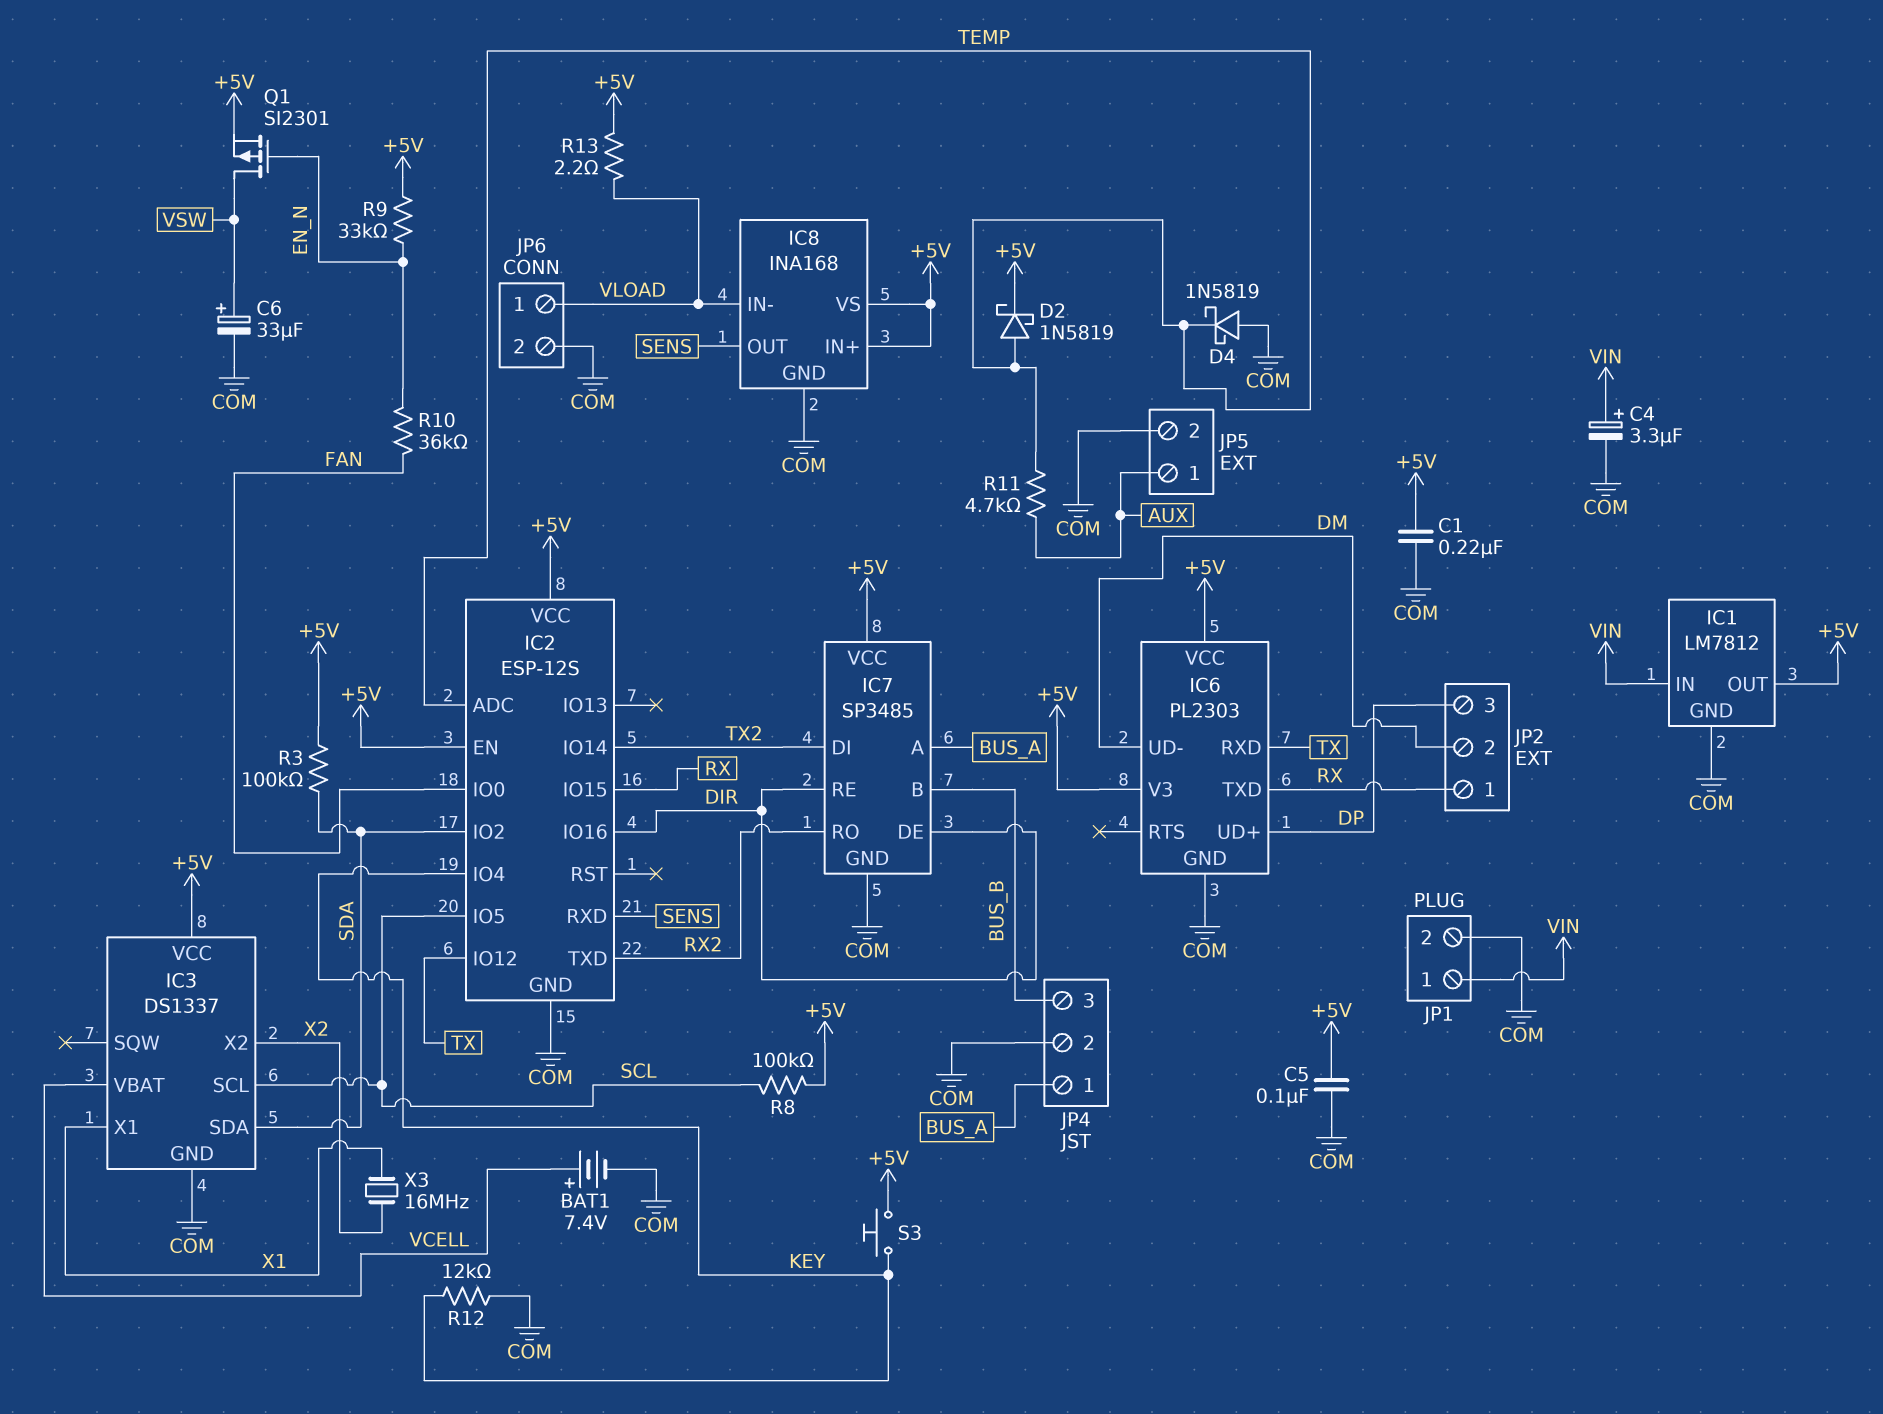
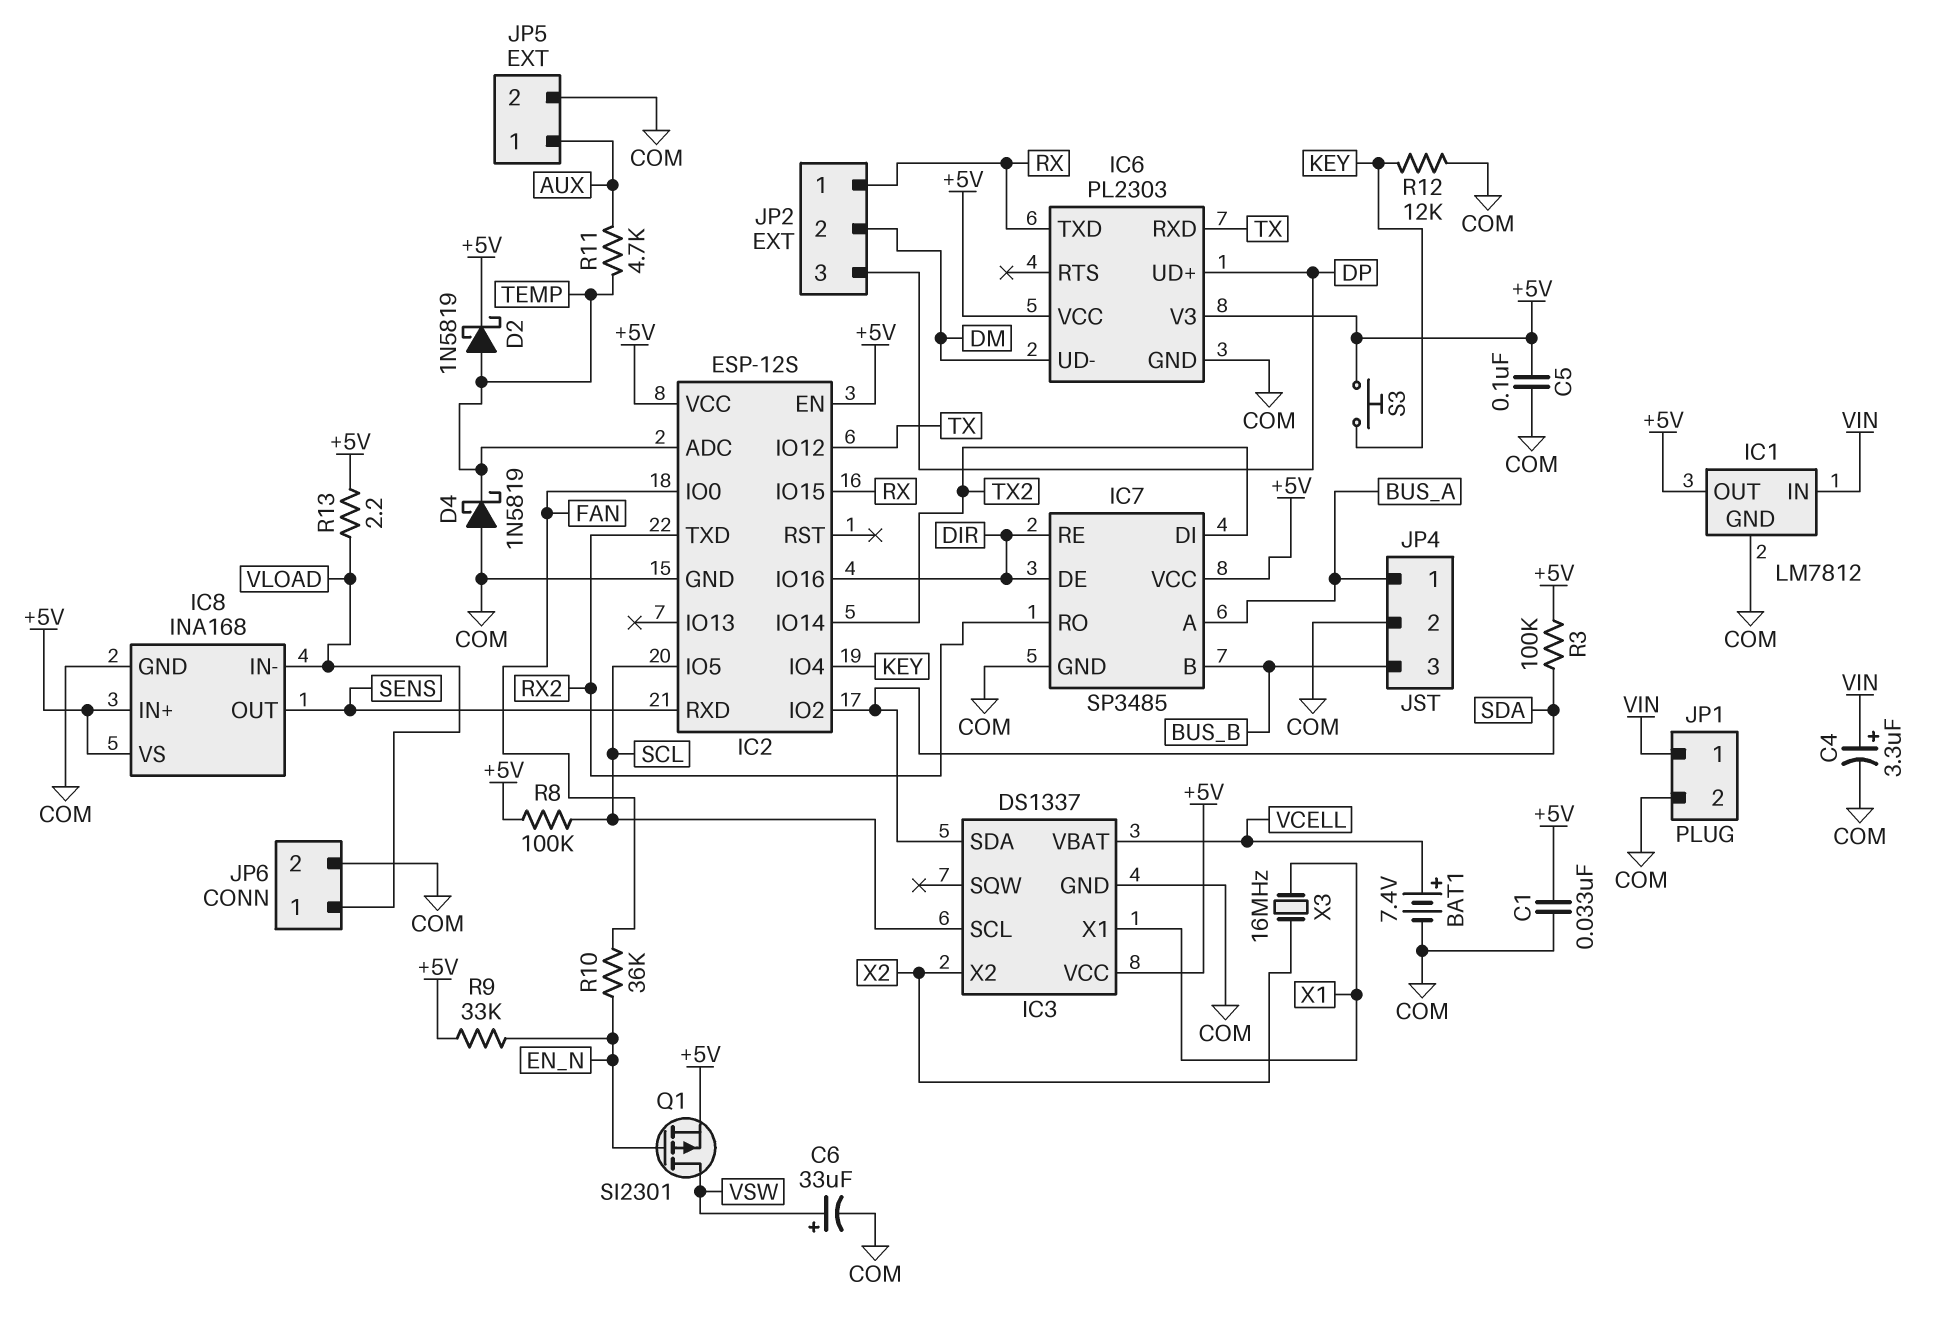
C1: 220nF (+5V, COM) -> 33nF (+5V, COM)

